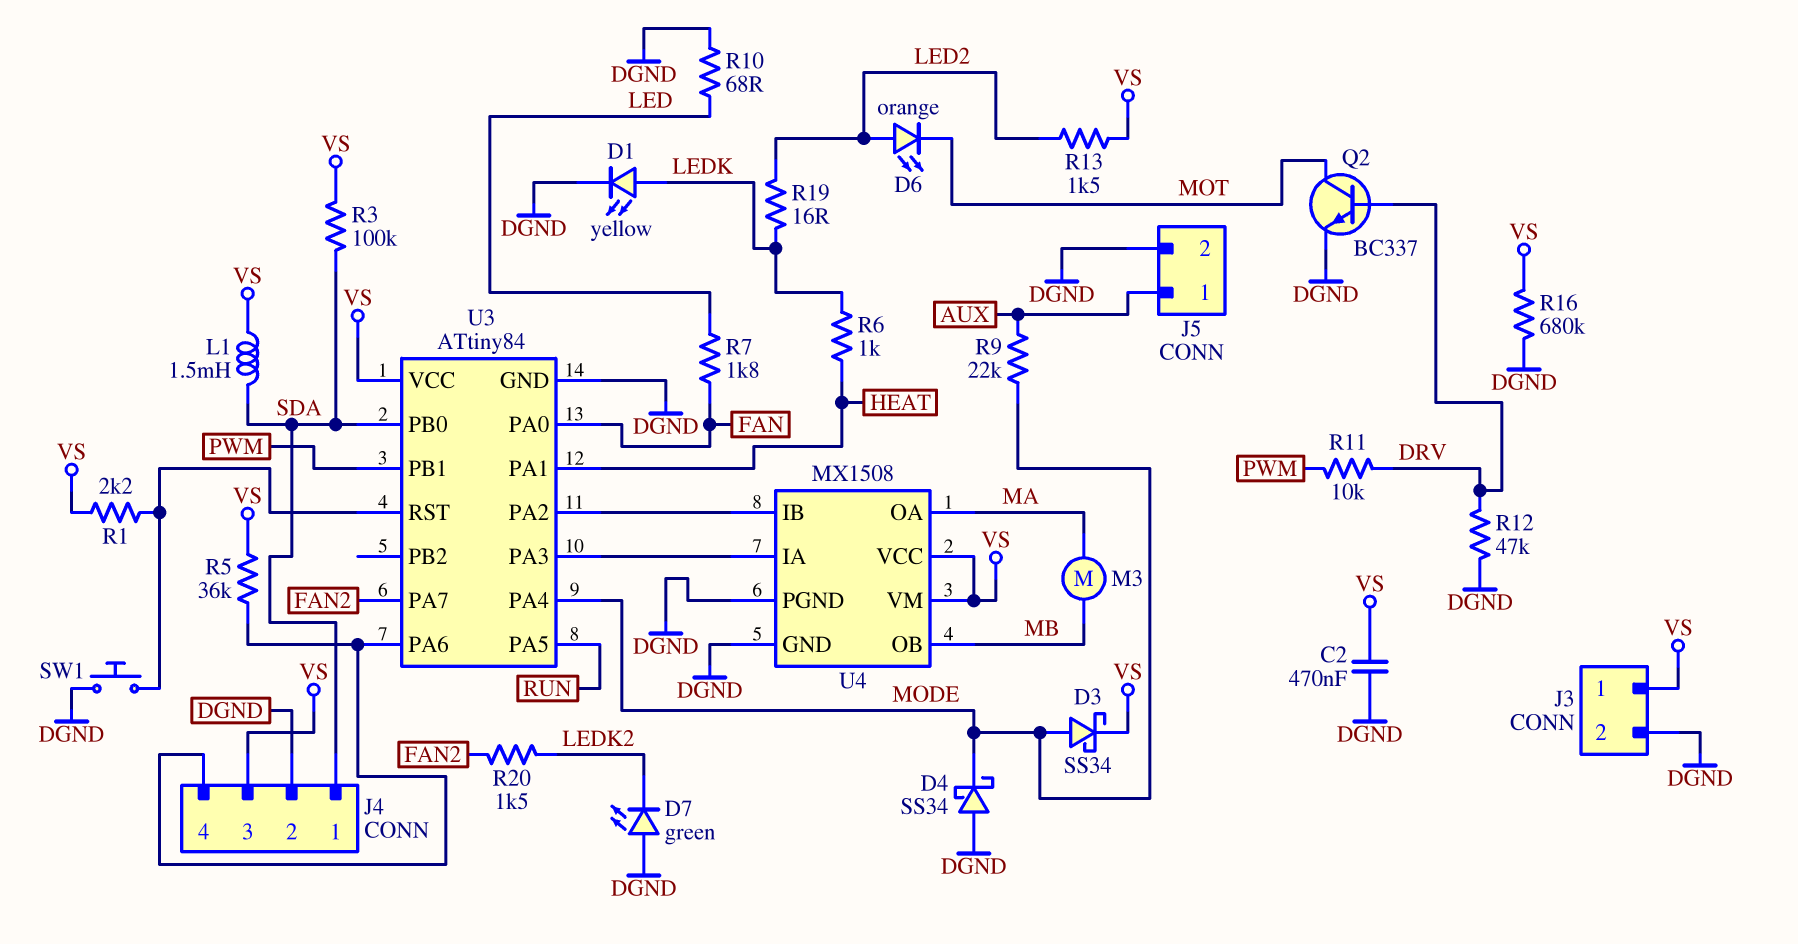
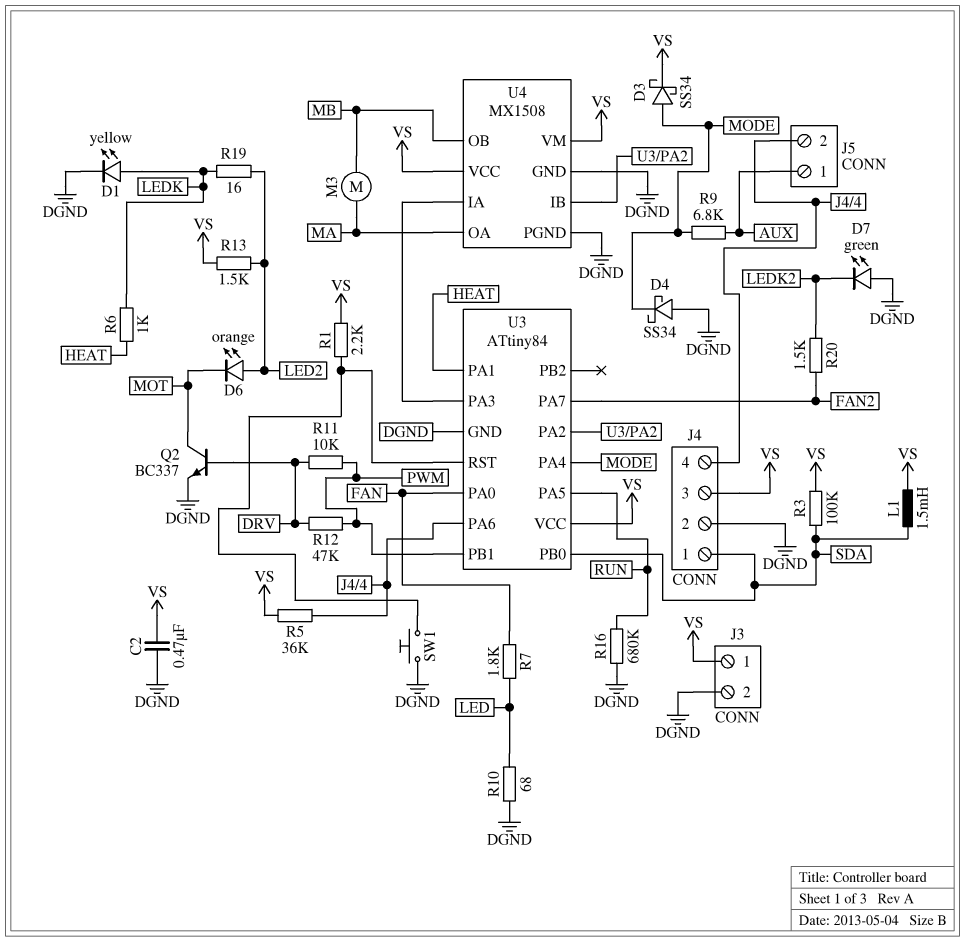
J5 pin 2: DGND -> J4/4
R9: 22k (AUX, MODE) -> 6.8k (AUX, MODE)
R12: 47k (DGND, DRV) -> 47k (DRV, PWM)
R16: 680k (DGND, VS) -> 680k (DGND, RUN)

